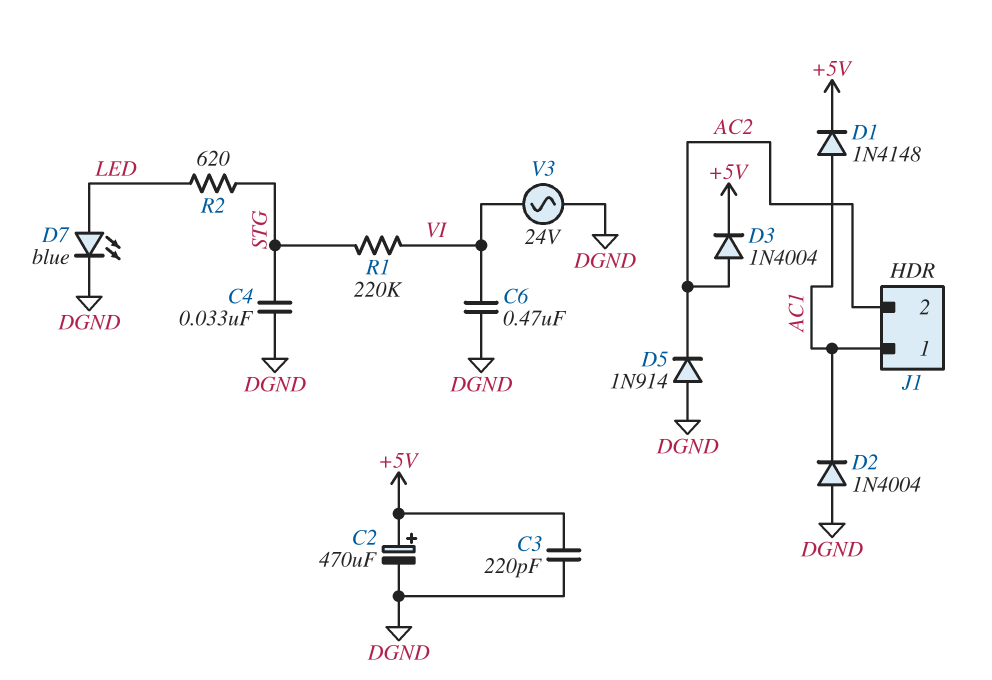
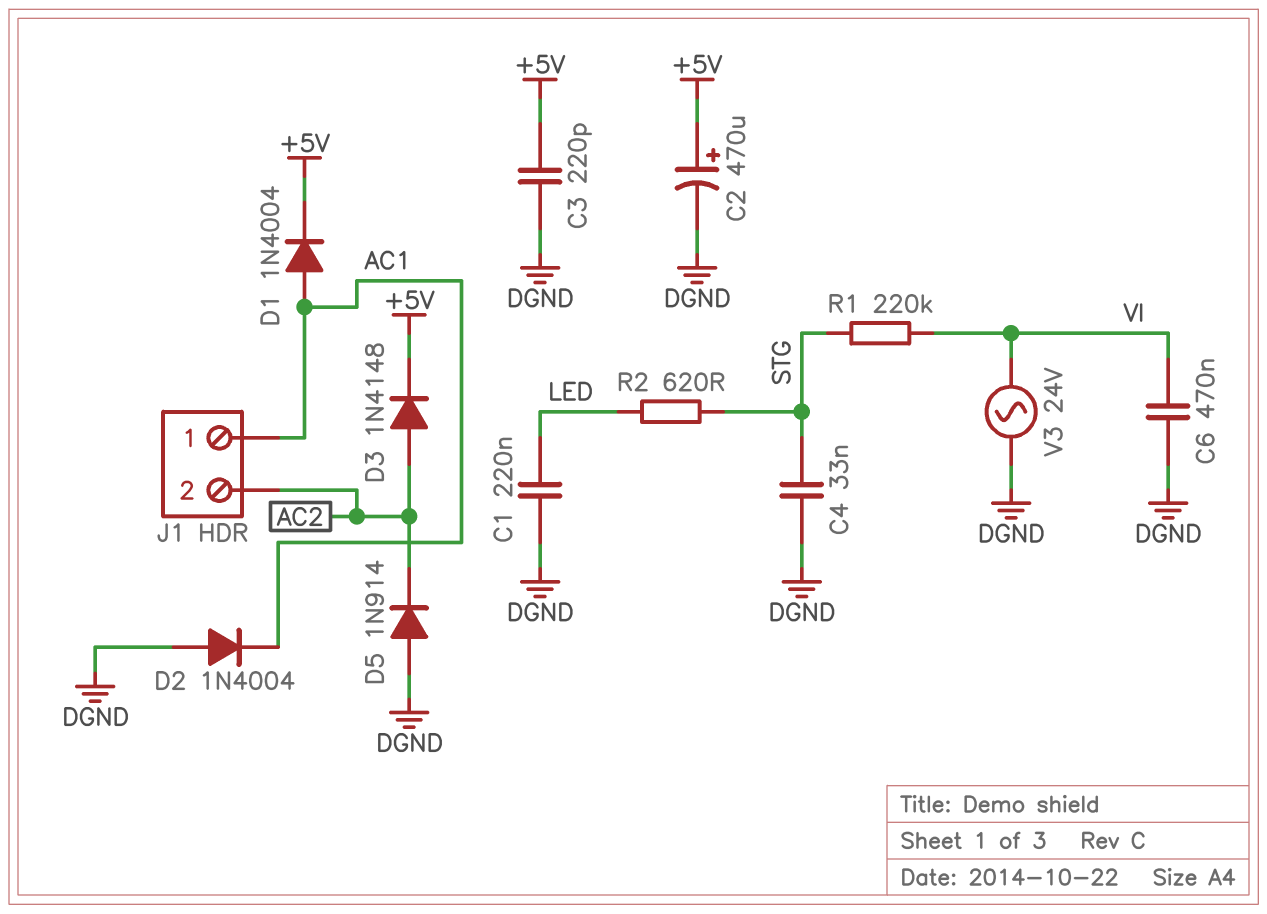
C1: none -> 220nF (DGND, LED)
D1: diode 1N4148 (A AC1, K +5V) -> diode 1N4004 (A AC1, K +5V)
D3: diode 1N4004 (A AC2, K +5V) -> diode 1N4148 (A AC2, K +5V)
D7: LED blue (A LED, K DGND) -> none

